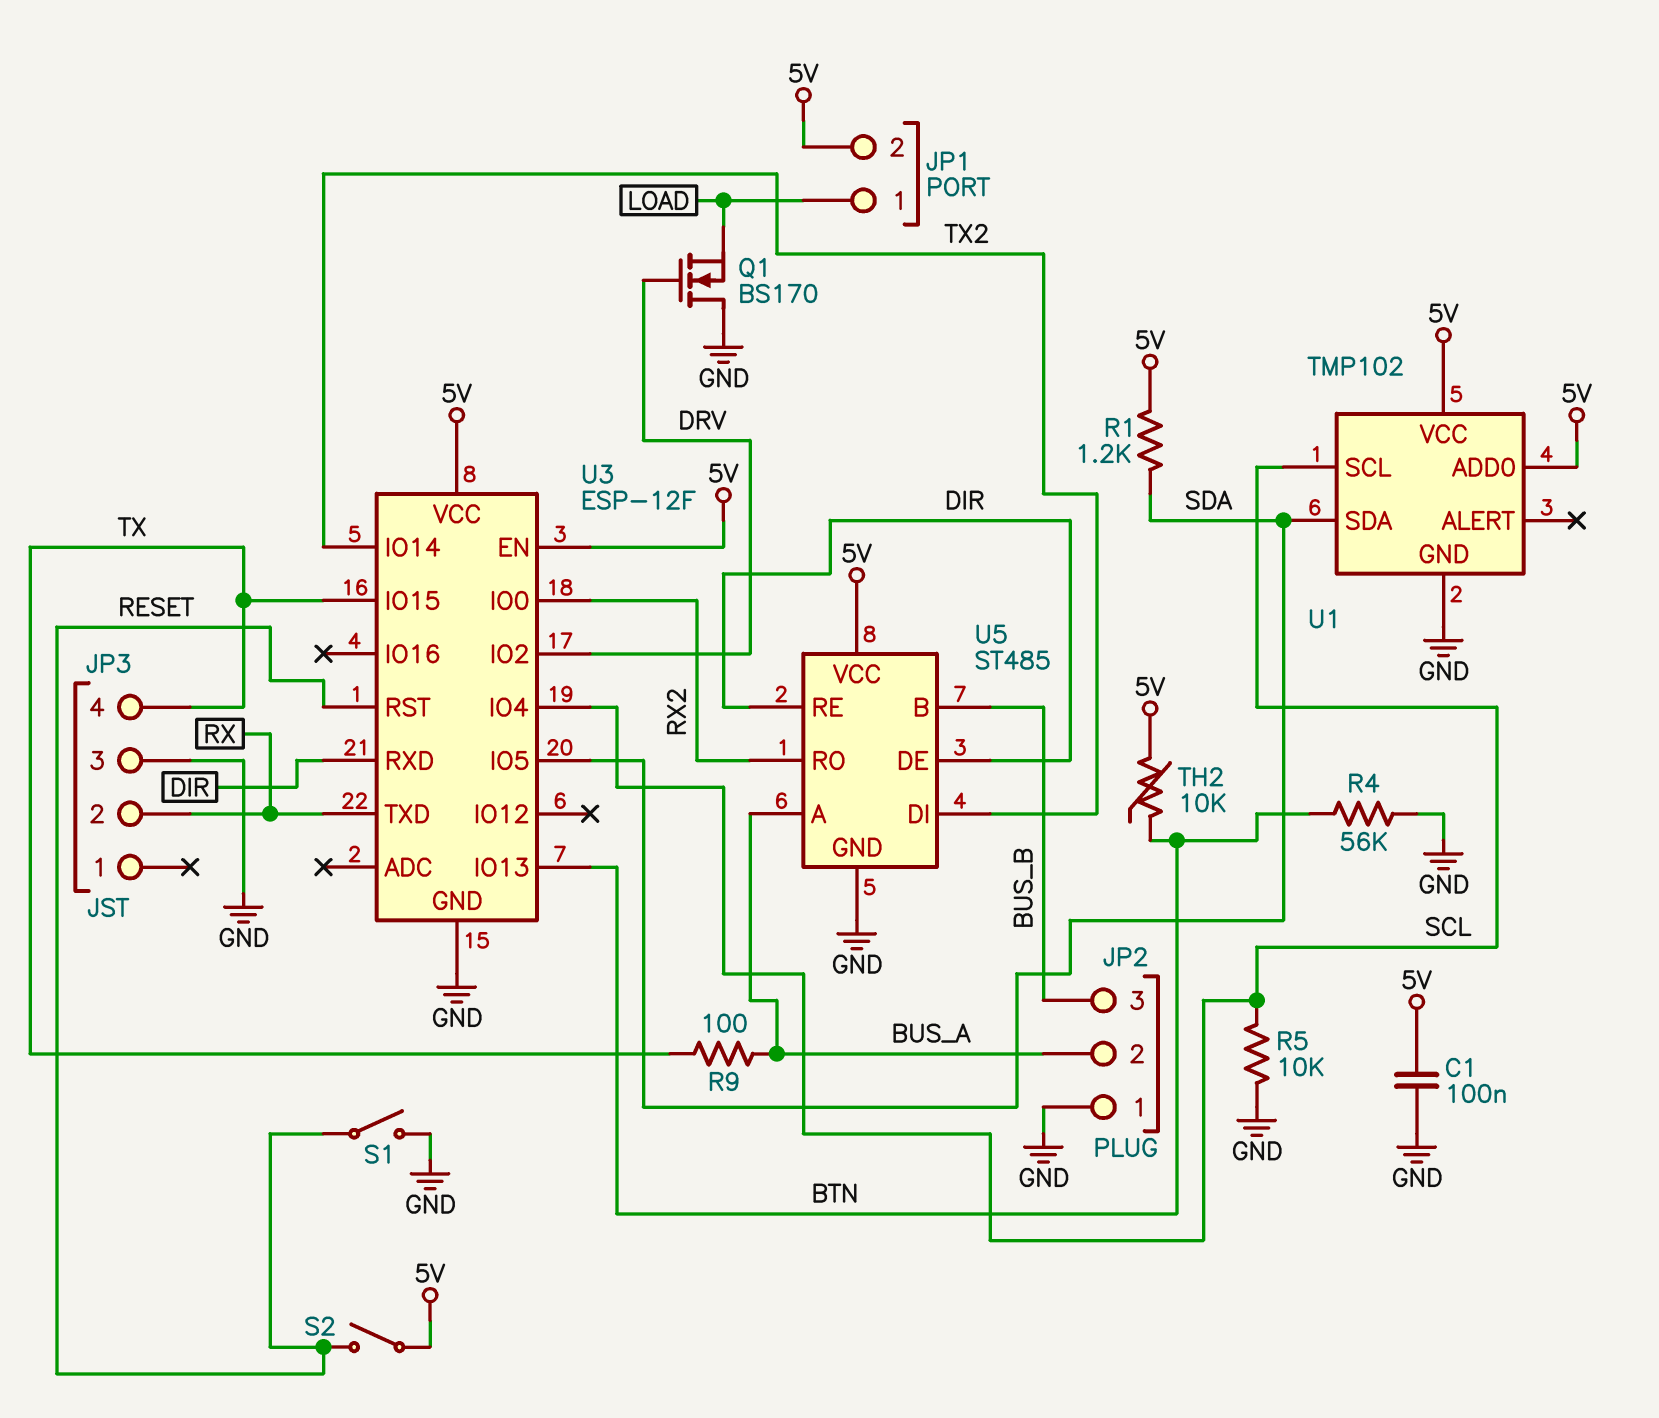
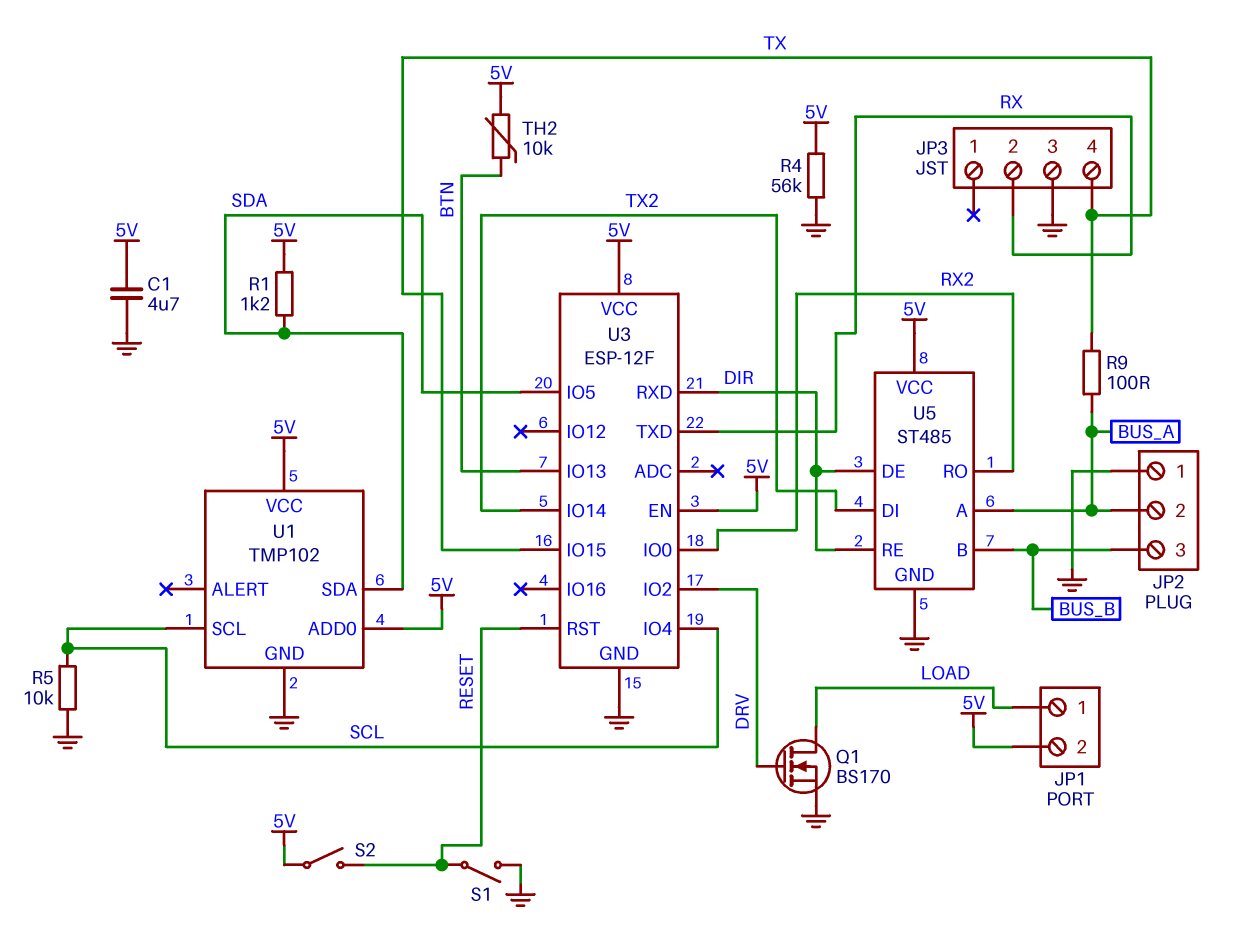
C1: 100nF (5V, GND) -> 4.7uF (5V, GND)
Q1: NMOS BS170 (G DRV, D GND, S LOAD) -> NMOS BS170 (G DRV, D LOAD, S GND)
R4: 56k (BTN, GND) -> 56k (5V, GND)

